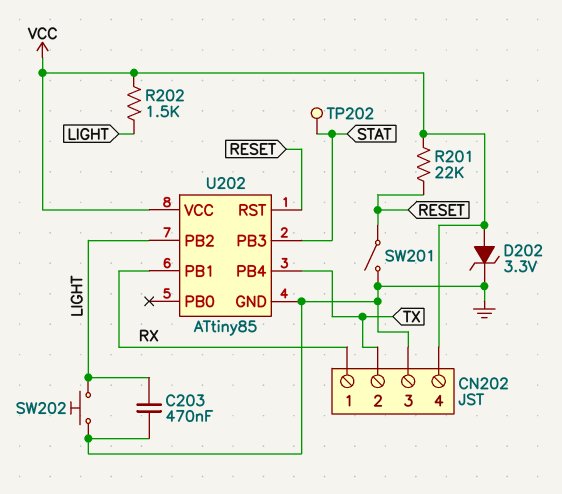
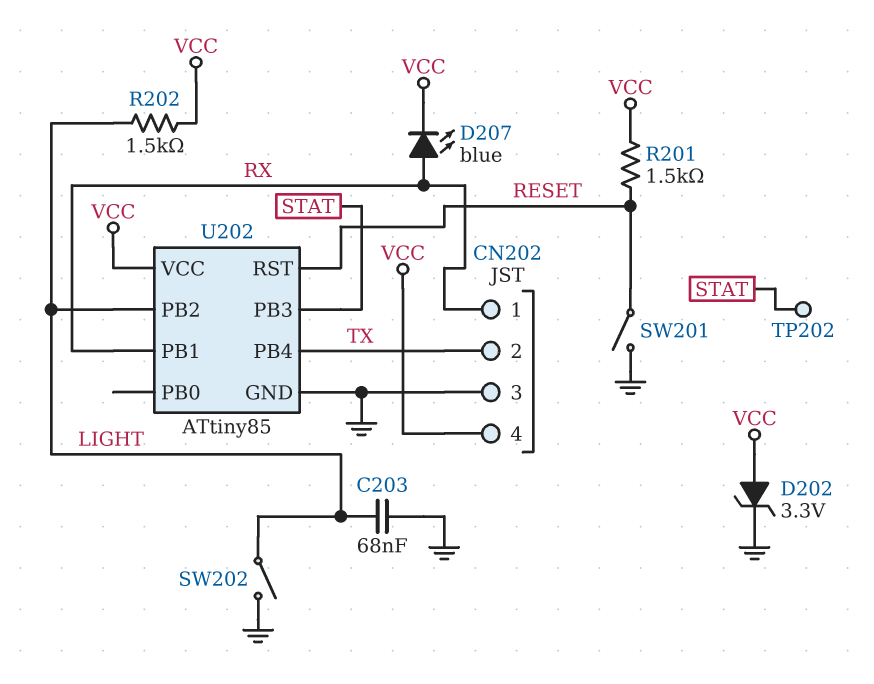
C203: 470nF (GND, LIGHT) -> 68nF (GND, LIGHT)
D207: none -> LED blue (A RX, K VCC)
R201: 22k (RESET, VCC) -> 1.5k (RESET, VCC)
SW202: button (GND, LIGHT) -> switch (GND, LIGHT)

